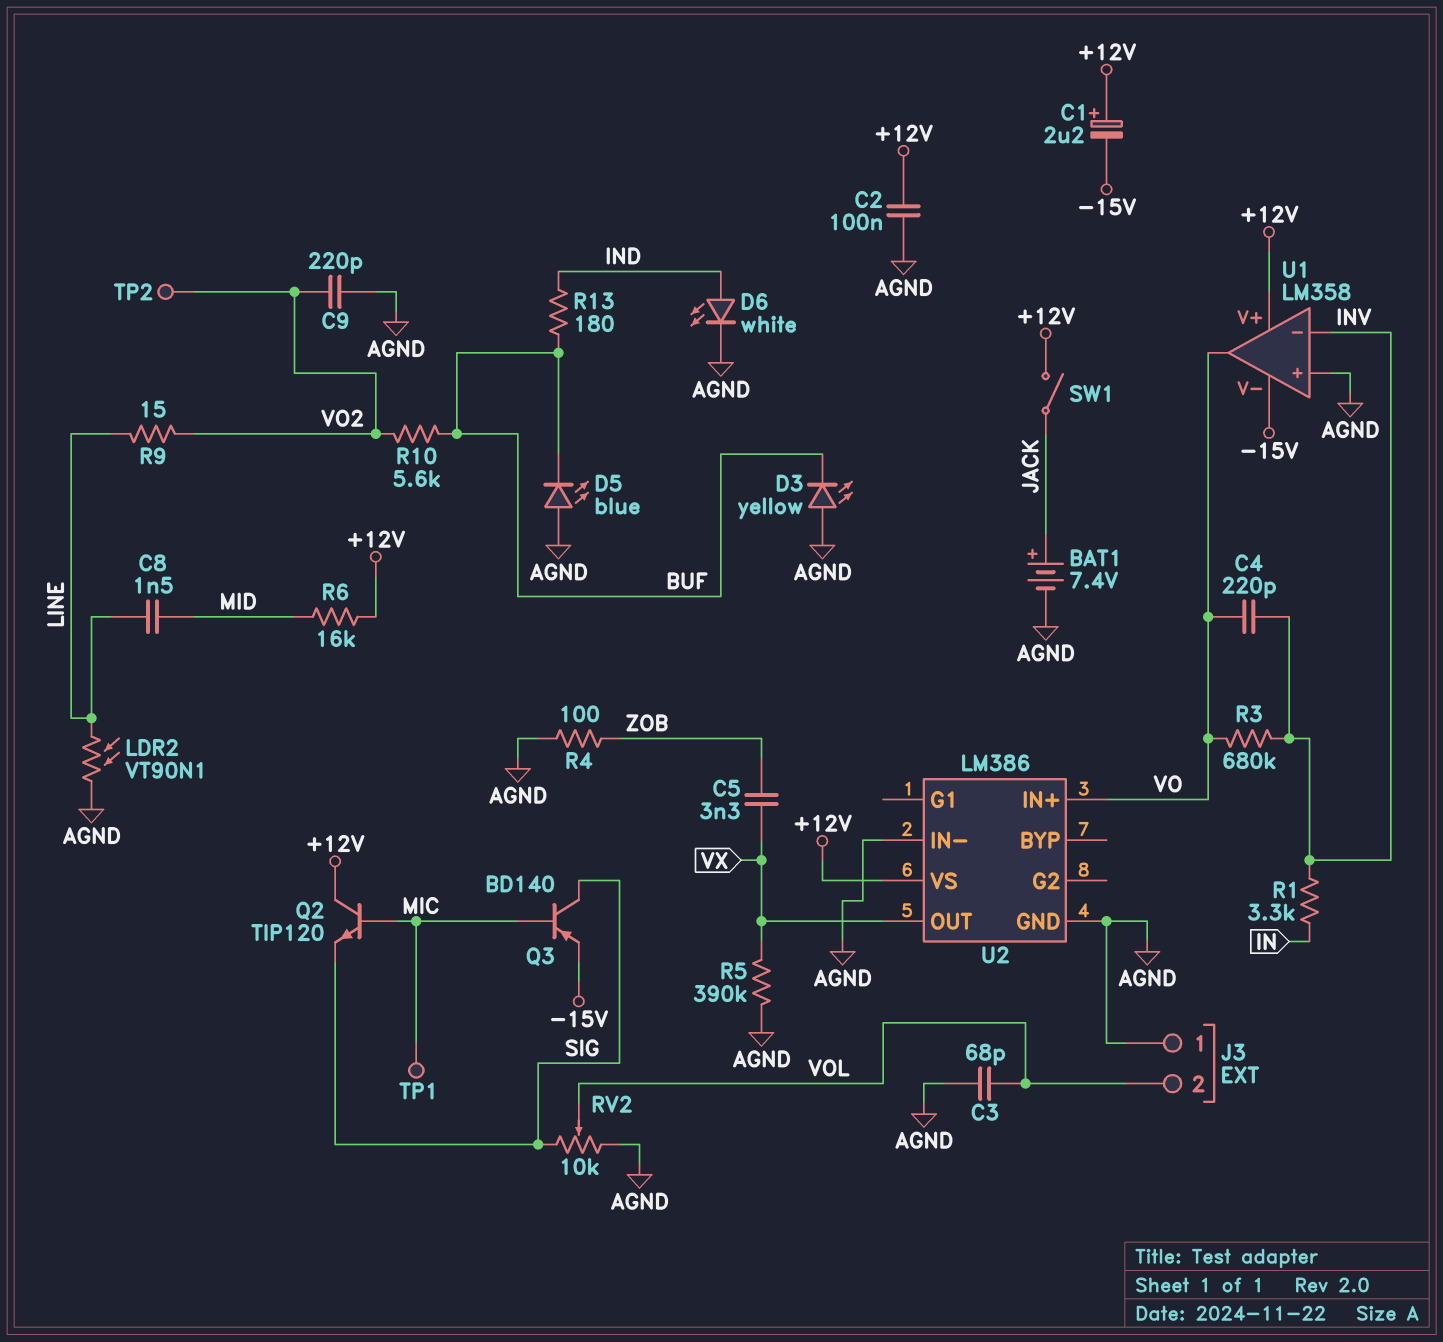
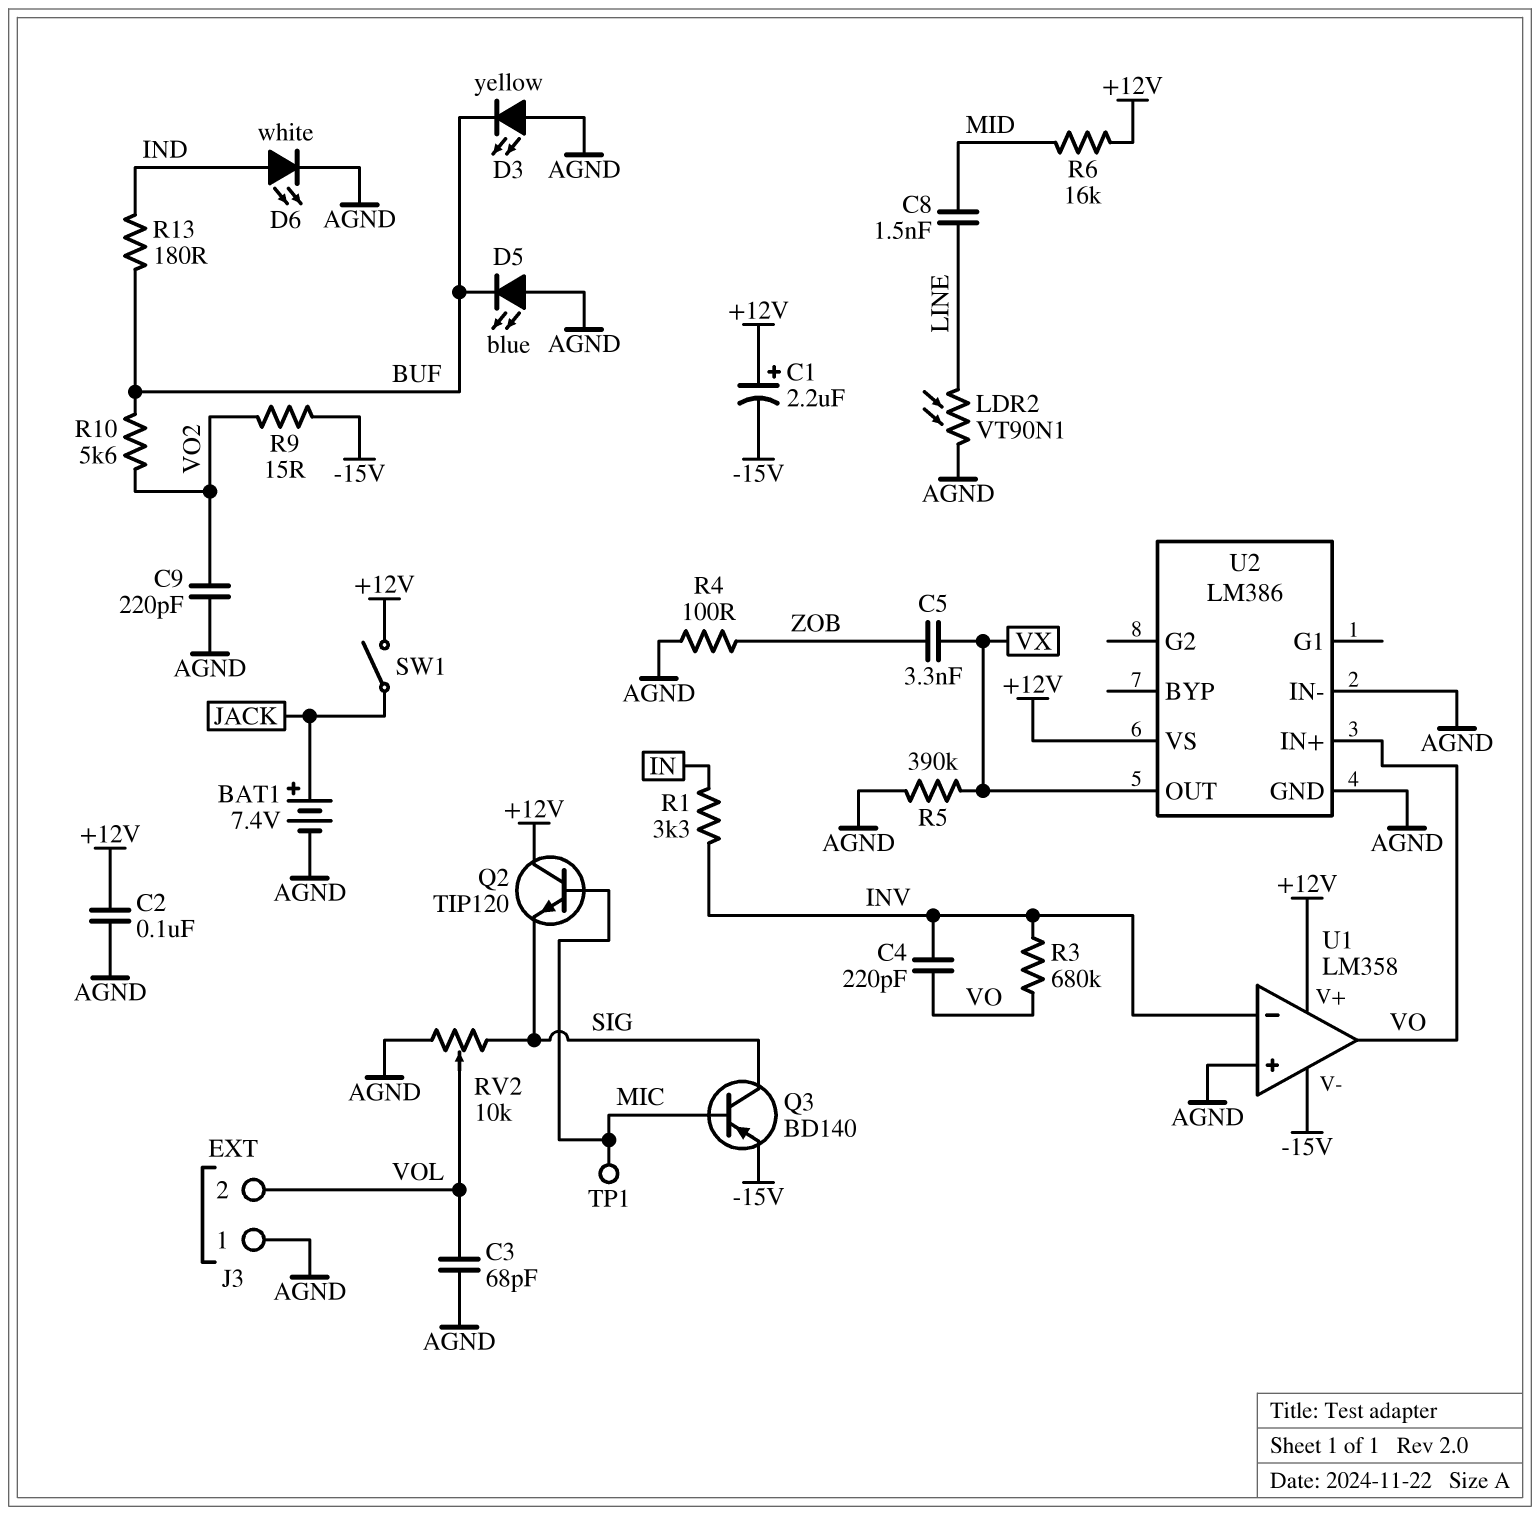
R9: 15 (LINE, VO2) -> 15 (-15V, VO2)
TP2: test point (VO2) -> none

